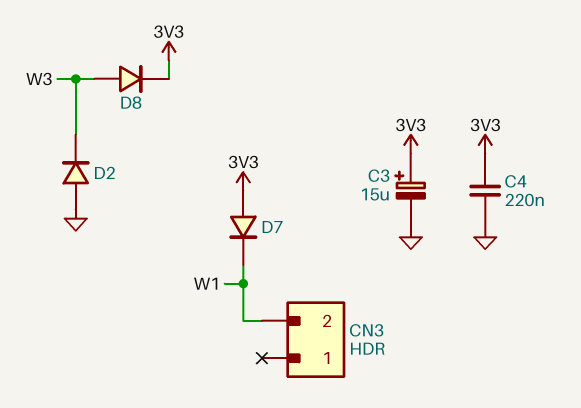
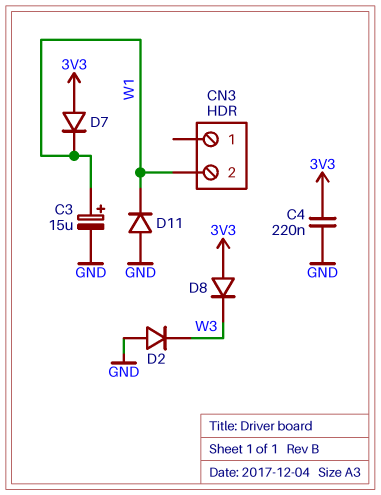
C3: 15uF (plus 3V3, minus GND) -> 15uF (plus W1, minus GND)
D8: diode (A W3, K 3V3) -> diode (A 3V3, K W3)
D11: none -> diode (A GND, K W1)

